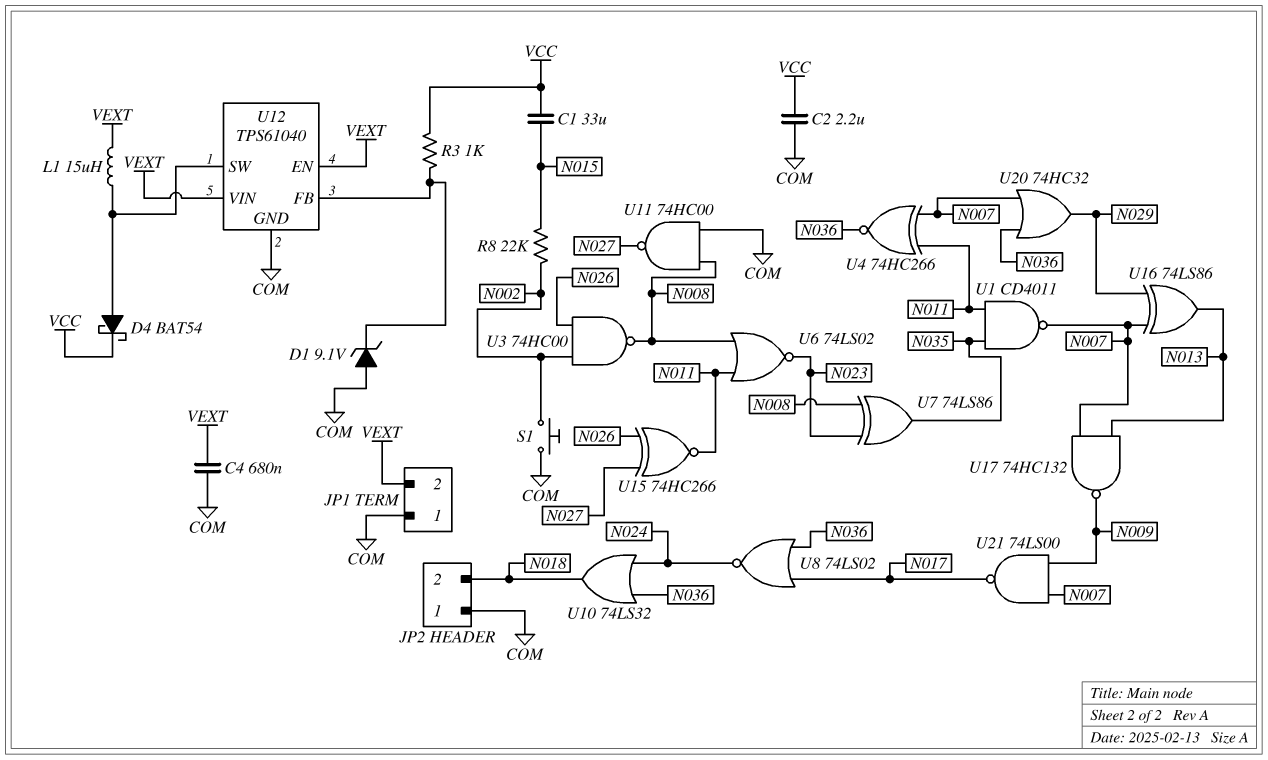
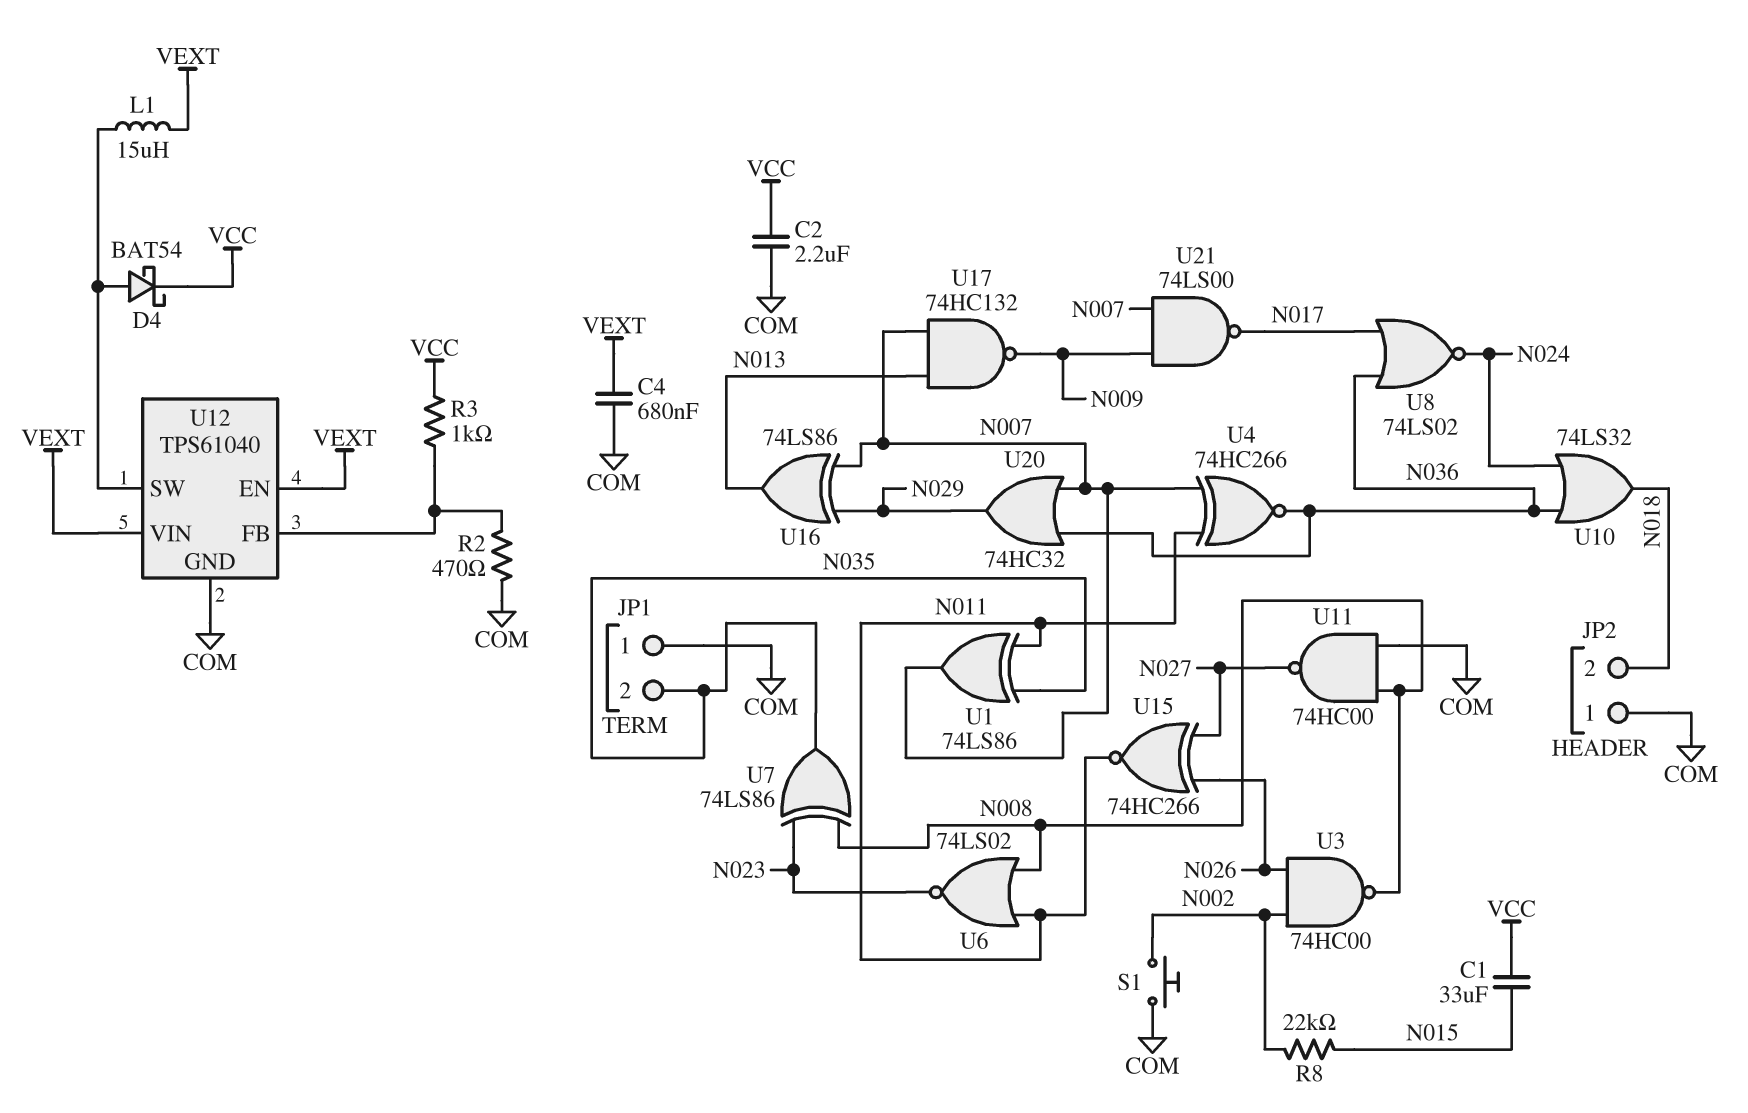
D1: zener 9.1V (A COM, K U12/FB) -> none
JP1 pin 2: VEXT -> N035
R2: none -> 470 (COM, U12/FB)
U1: NAND CD4011 (in N011, in N035, out N007) -> XOR 74LS86 (in N011, in N035, out N007)

